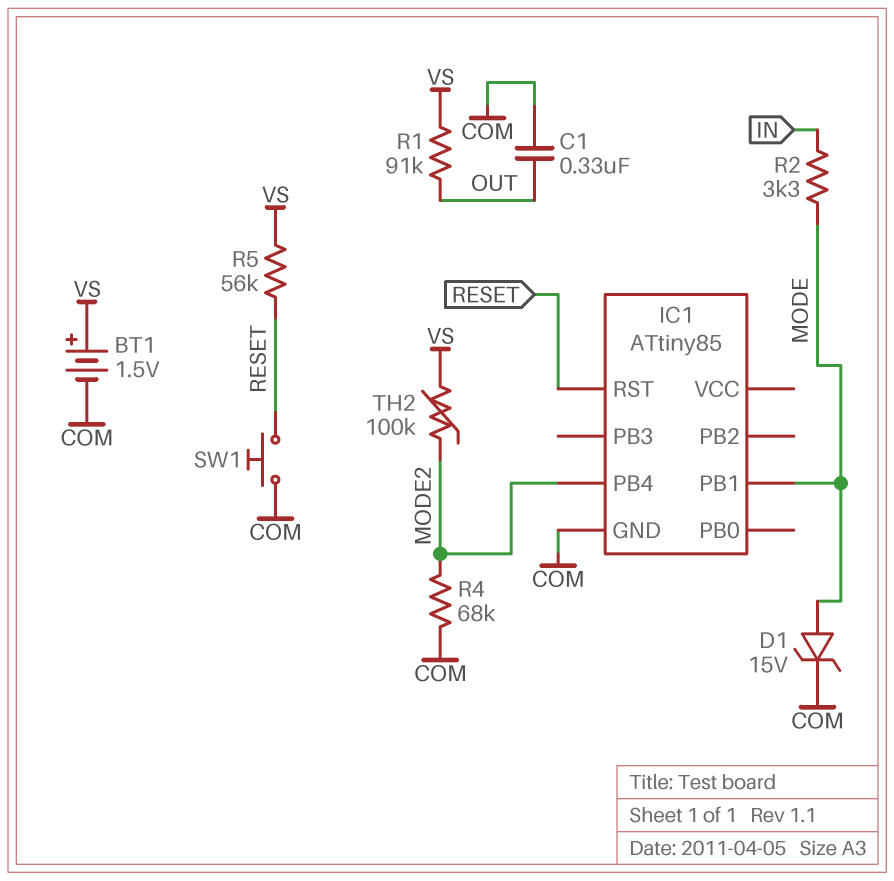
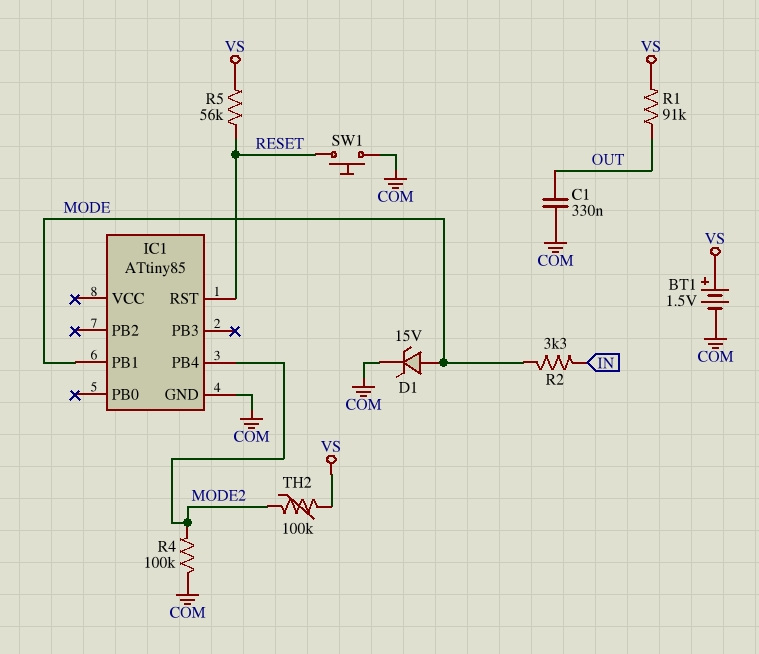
R4: 68k (COM, MODE2) -> 100k (COM, MODE2)

